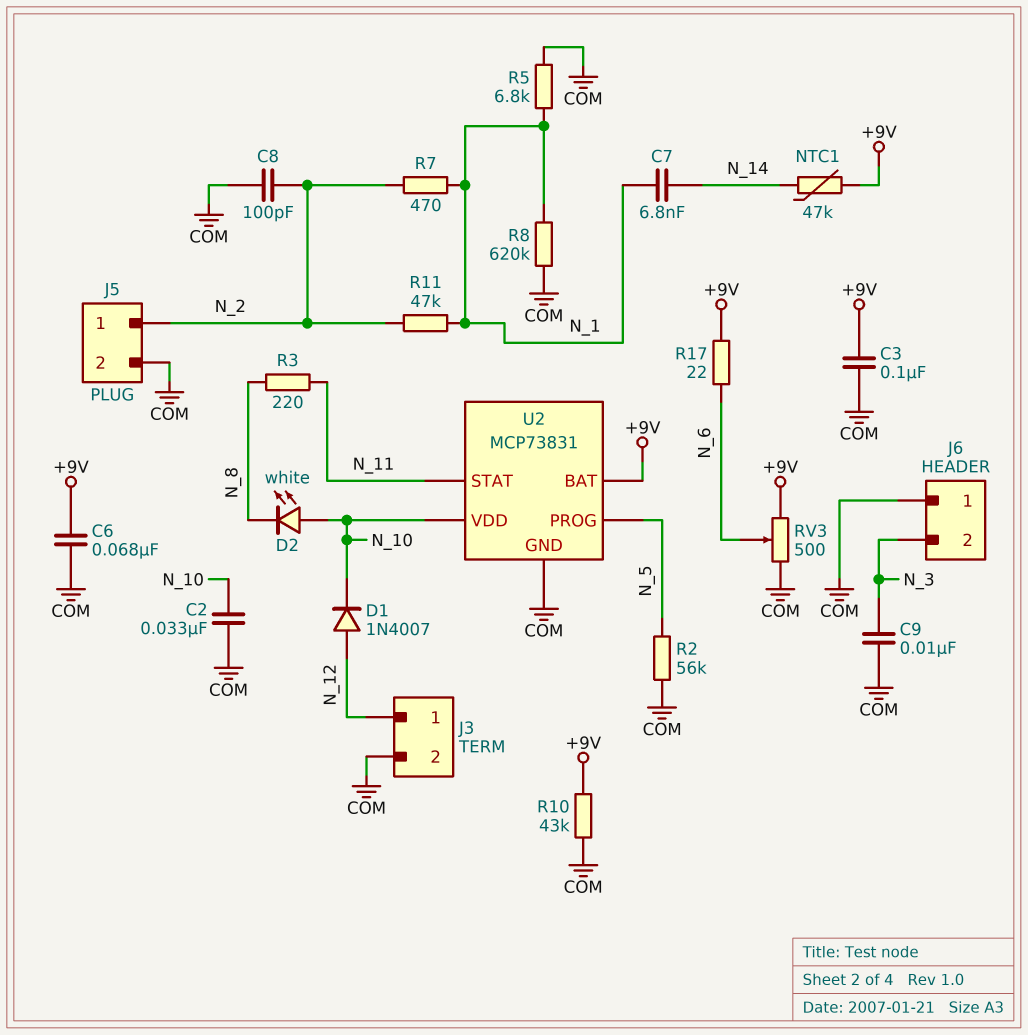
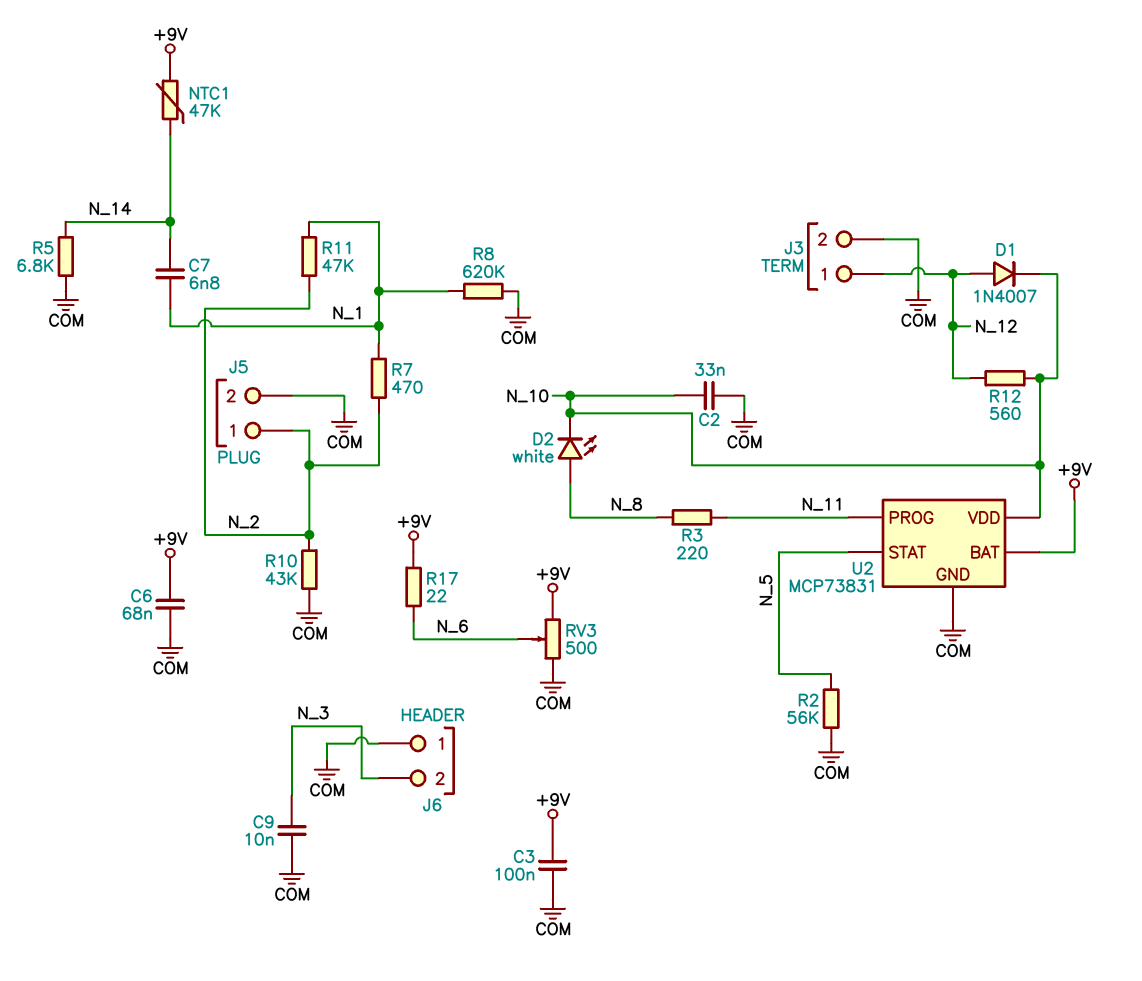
C8: 100pF (COM, N_2) -> none
D2: LED white (A N_10, K N_8) -> LED white (A N_8, K N_10)
R5: 6.8k (COM, N_1) -> 6.8k (COM, N_14)
R10: 43k (+9V, COM) -> 43k (COM, N_2)
R12: none -> 560 (N_10, N_12)
U2 pin PROG: N_5 -> N_11
U2 pin STAT: N_11 -> N_5

